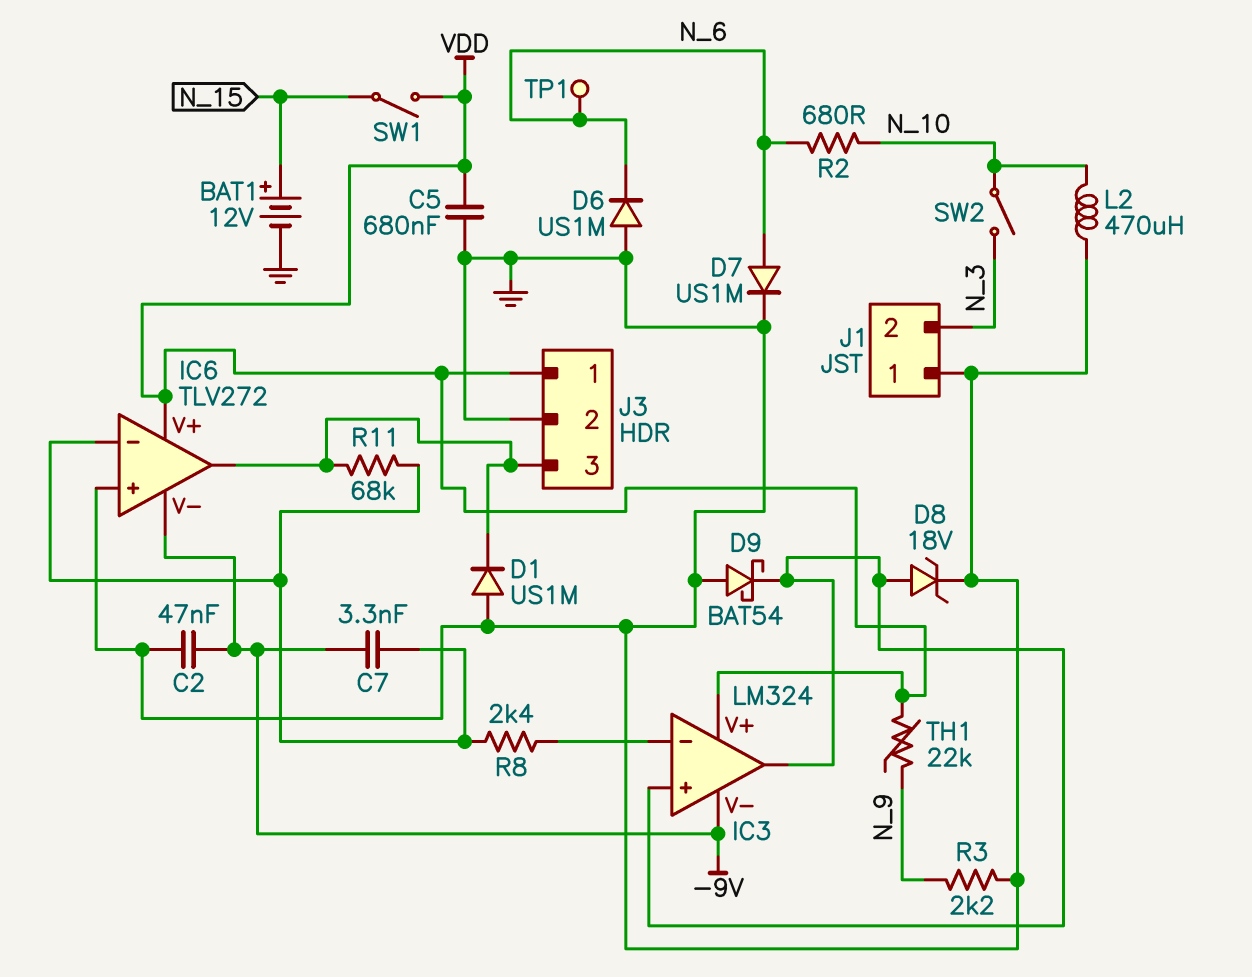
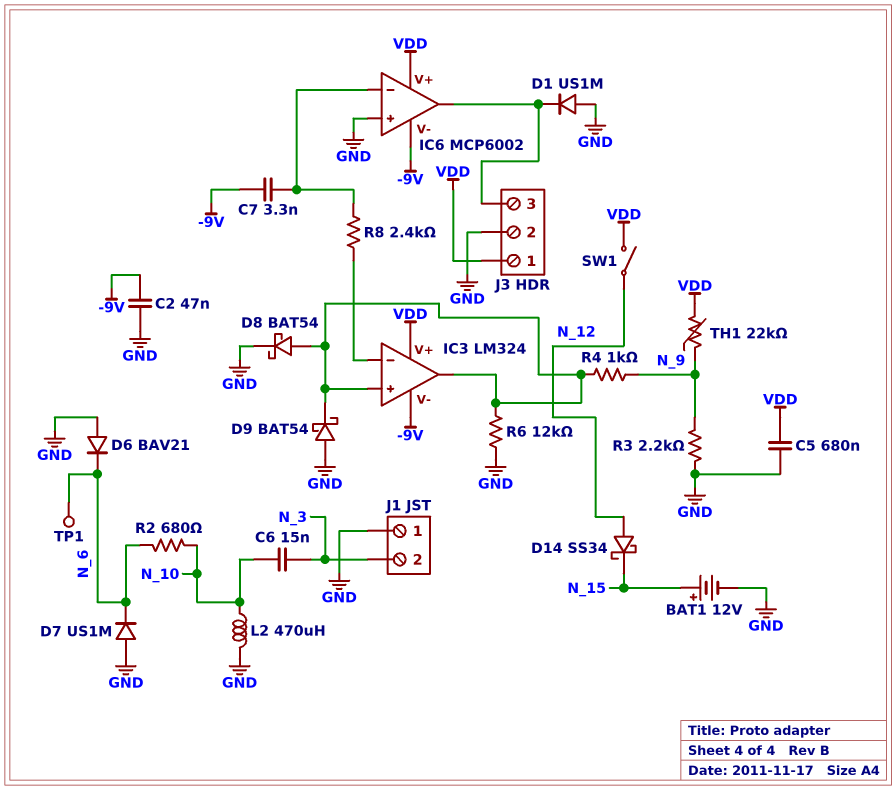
C6: none -> 15nF (N_3, N_10)
D6: diode US1M (A GND, K N_6) -> diode BAV21 (A GND, K N_6)
D7: diode US1M (A N_6, K GND) -> diode US1M (A GND, K N_6)
D8: zener 18V (A IC3/in+, K GND) -> schottky BAT54 (A IC3/in+, K GND)
D14: none -> schottky SS34 (A N_12, K N_15)
IC6: TLV272 -> MCP6002
R4: none -> 1k (IC3/in+, N_9)
R6: none -> 12k (GND, IC3/in+)
R11: 68k (IC6/in-, IC6/out) -> none
SW1: switch (N_15, VDD) -> switch (N_12, VDD)
SW2: switch (N_3, N_10) -> none

